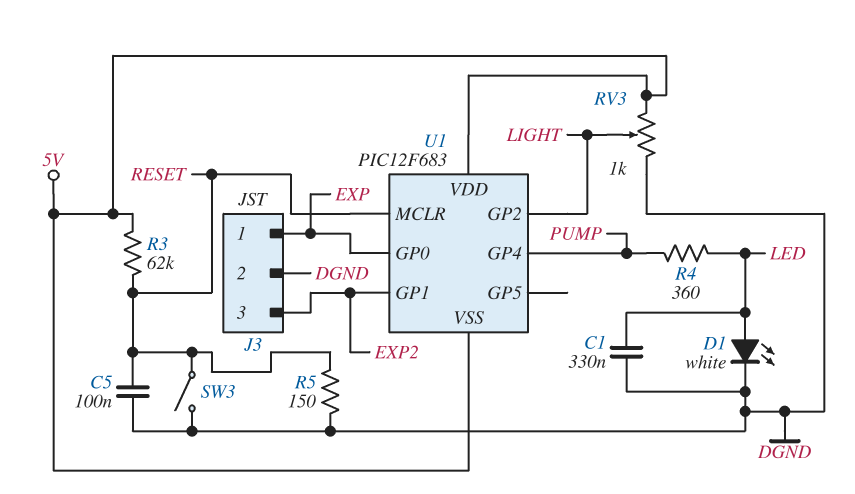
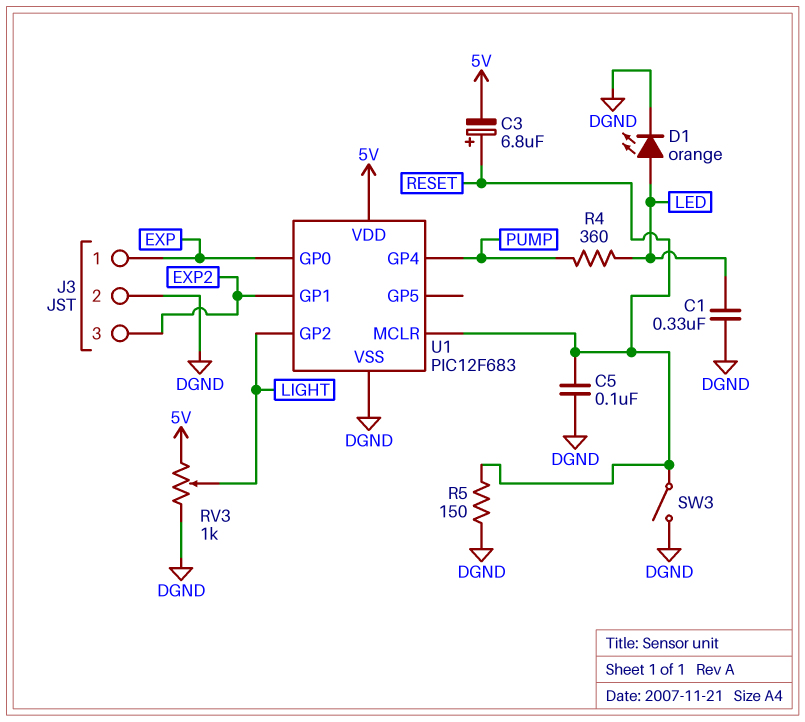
C3: none -> 6.8uF (plus RESET, minus 5V)
D1: LED white (A LED, K DGND) -> LED orange (A LED, K DGND)
R3: 62k (5V, RESET) -> none
U1 pin VSS: 5V -> DGND

